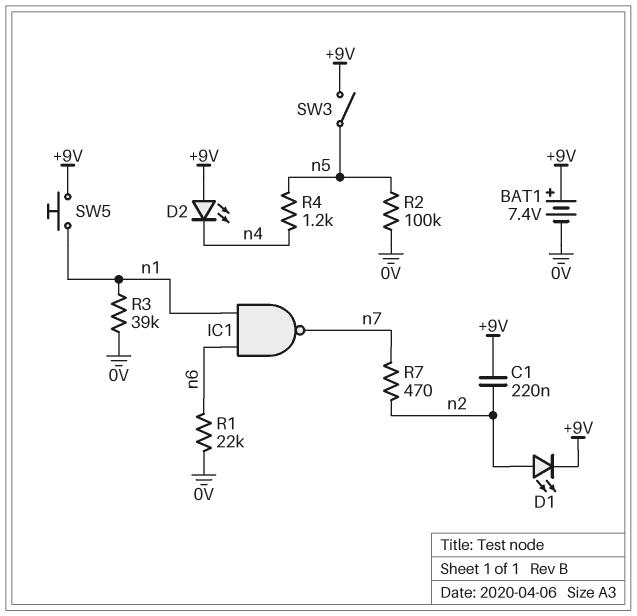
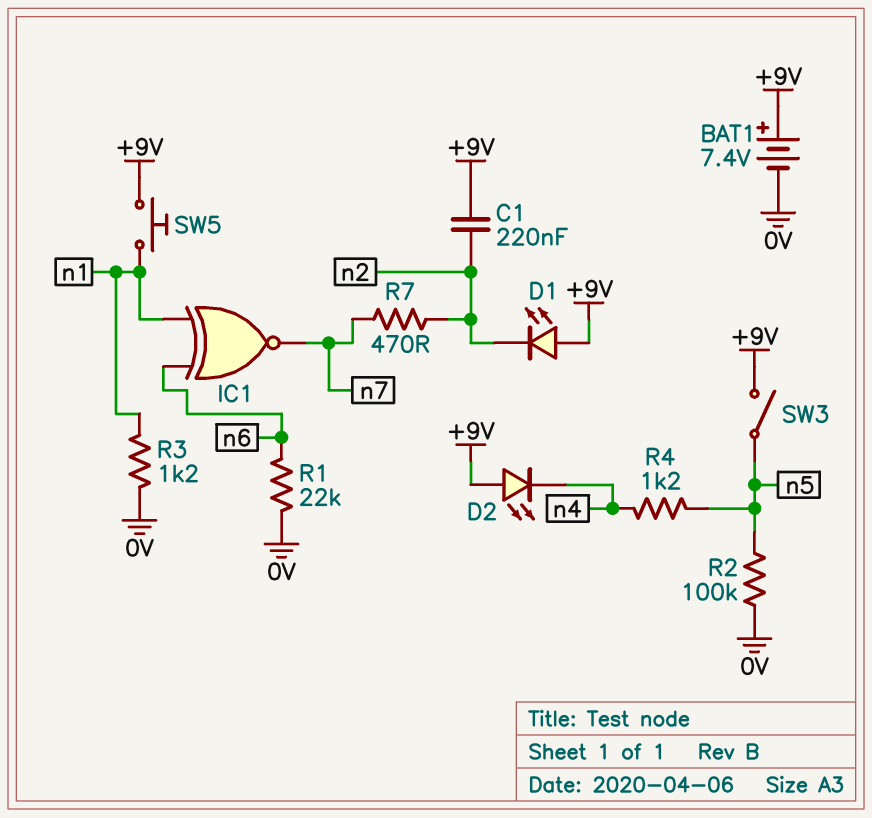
D1: LED (A n2, K +9V) -> LED (A +9V, K n2)
IC1: NAND (in n1, in n6, out n7) -> XNOR (in n1, in n6, out n7)
R3: 39k (0V, n1) -> 1.2k (0V, n1)

